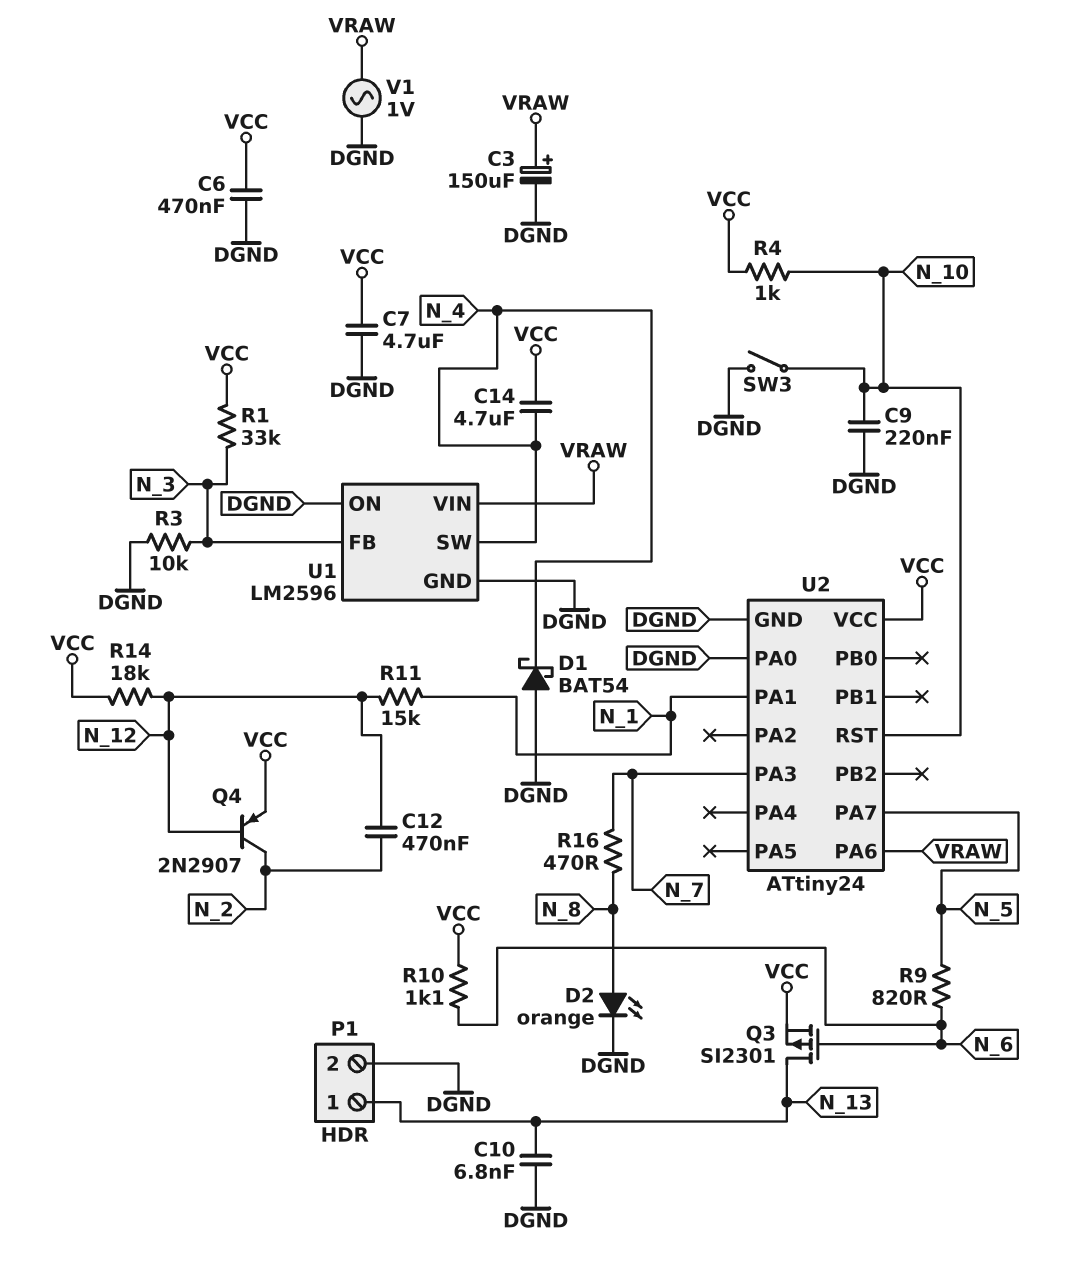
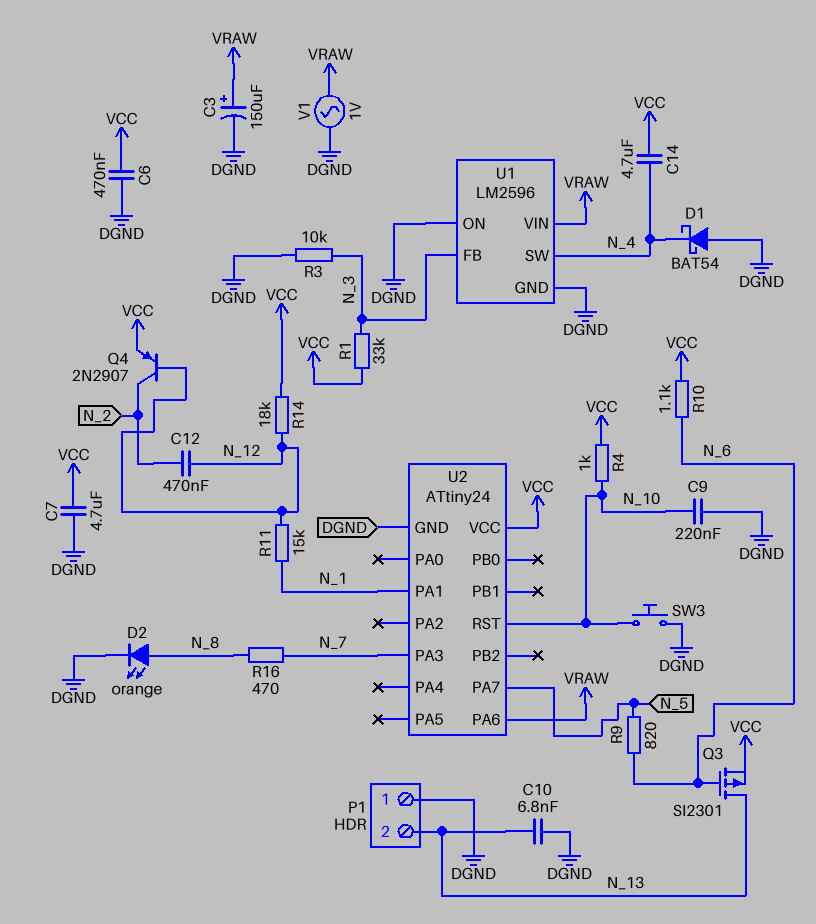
P1 pin 1: N_13 -> DGND
P1 pin 2: DGND -> N_13
SW3: switch (DGND, N_10) -> button (DGND, N_10)
U2 pin PA0: DGND -> none

